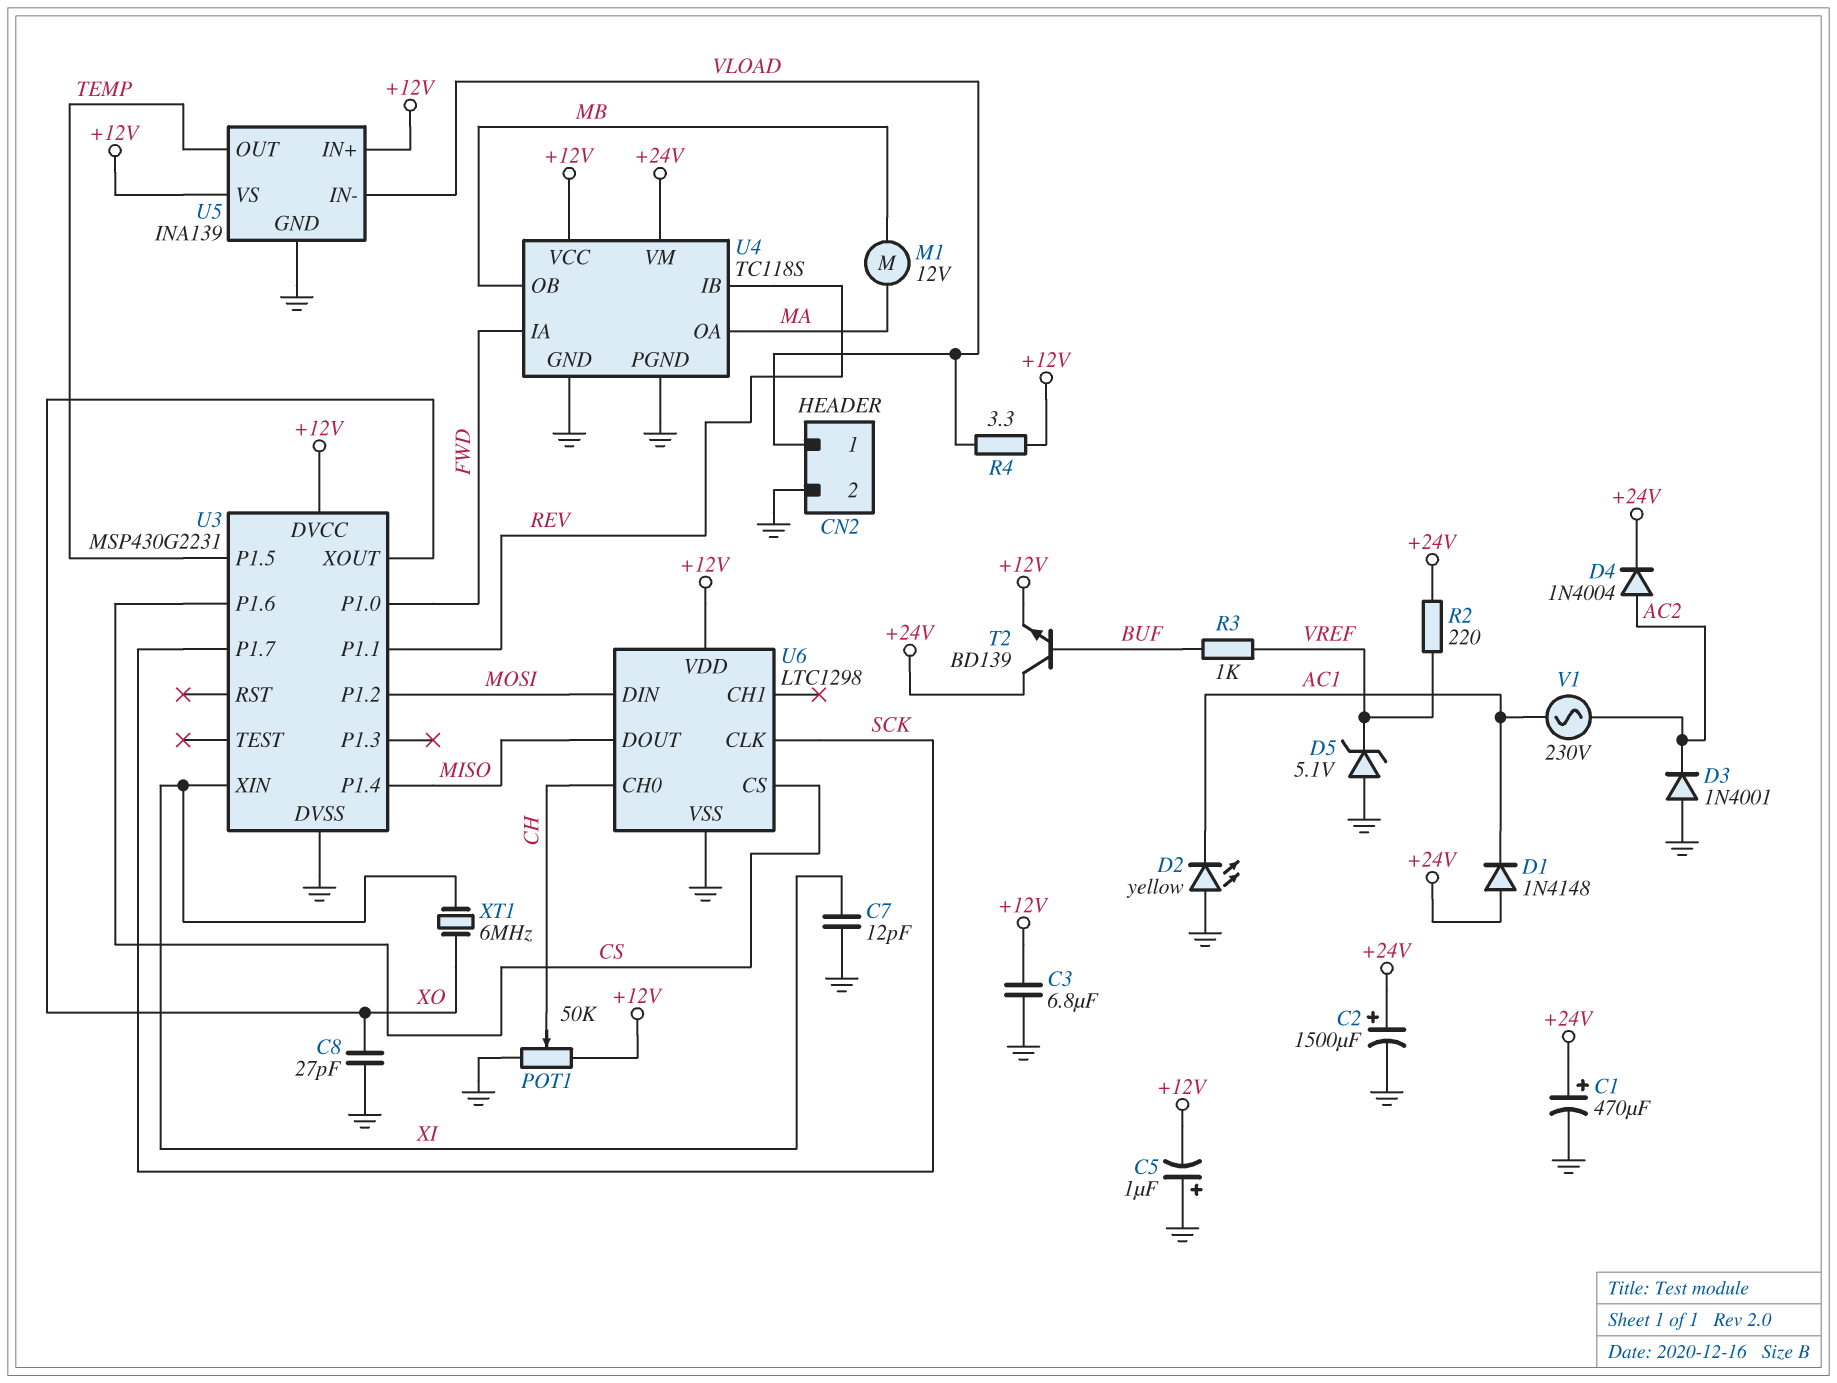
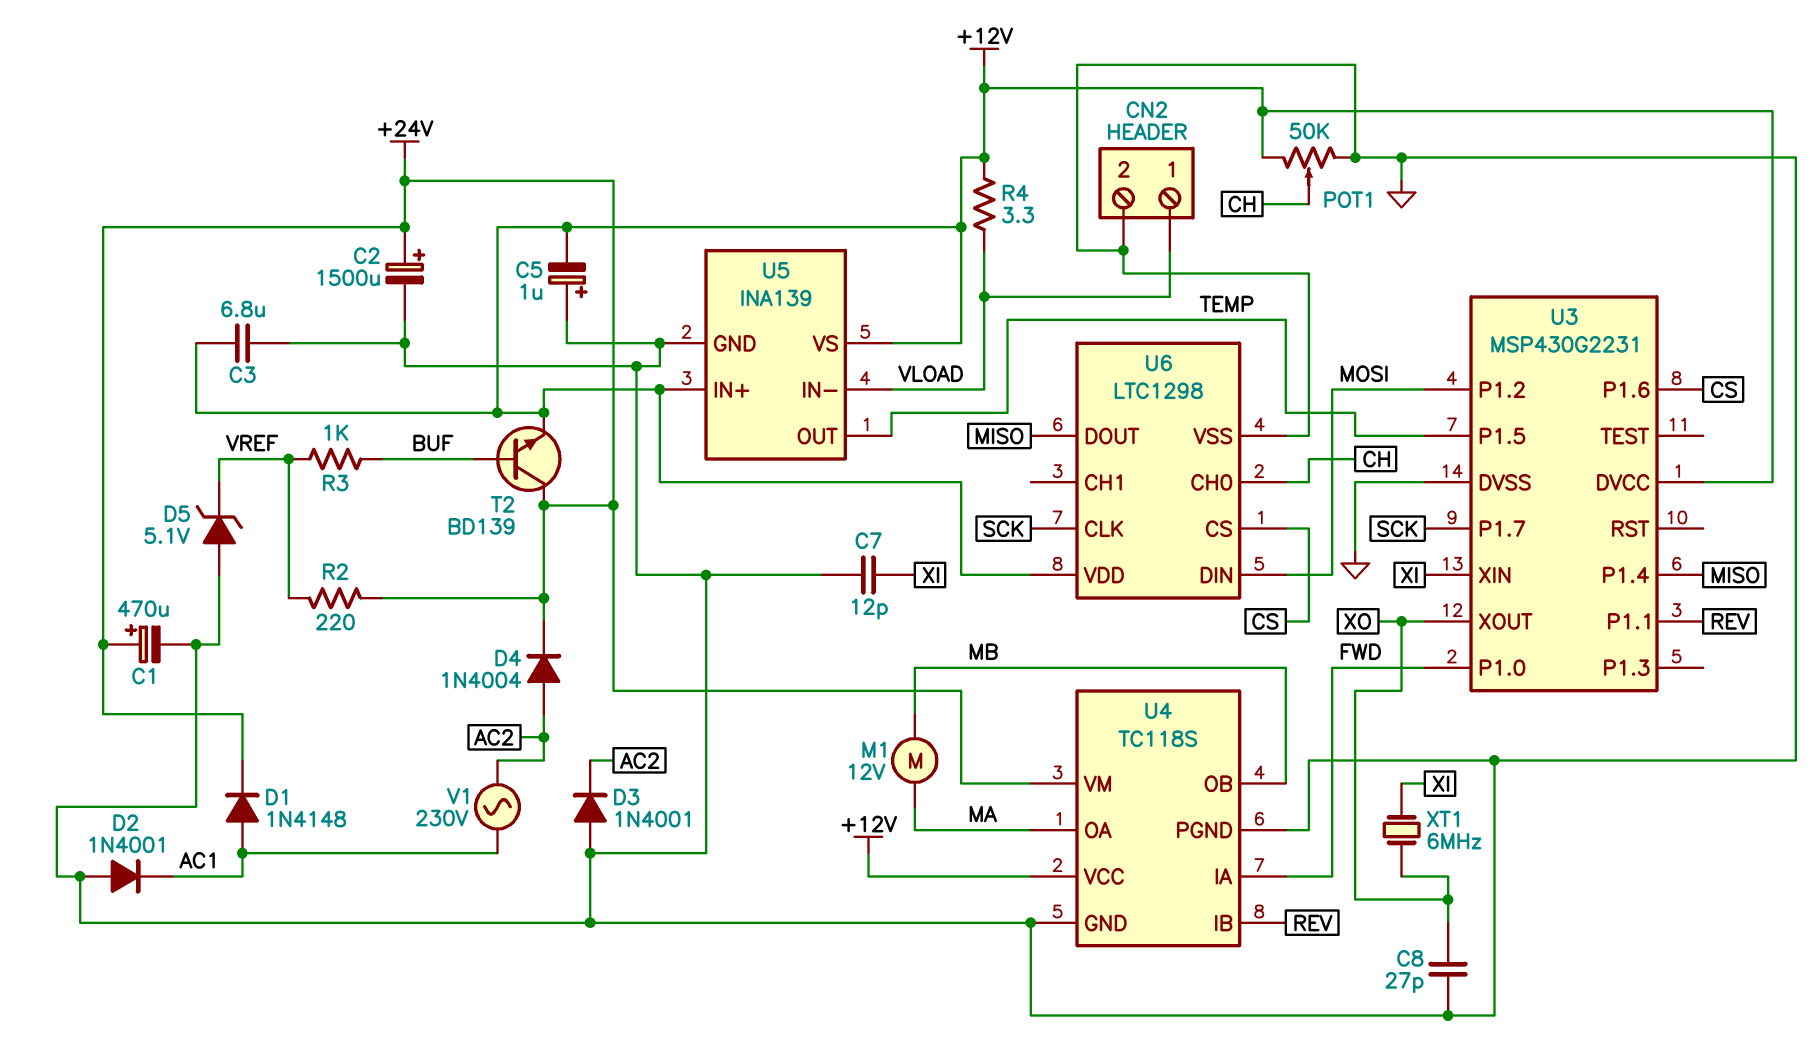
D1: diode 1N4148 (A +24V, K AC1) -> diode 1N4148 (A AC1, K +24V)
D2: LED yellow (A GND, K AC1) -> diode 1N4001 (A GND, K AC1)

